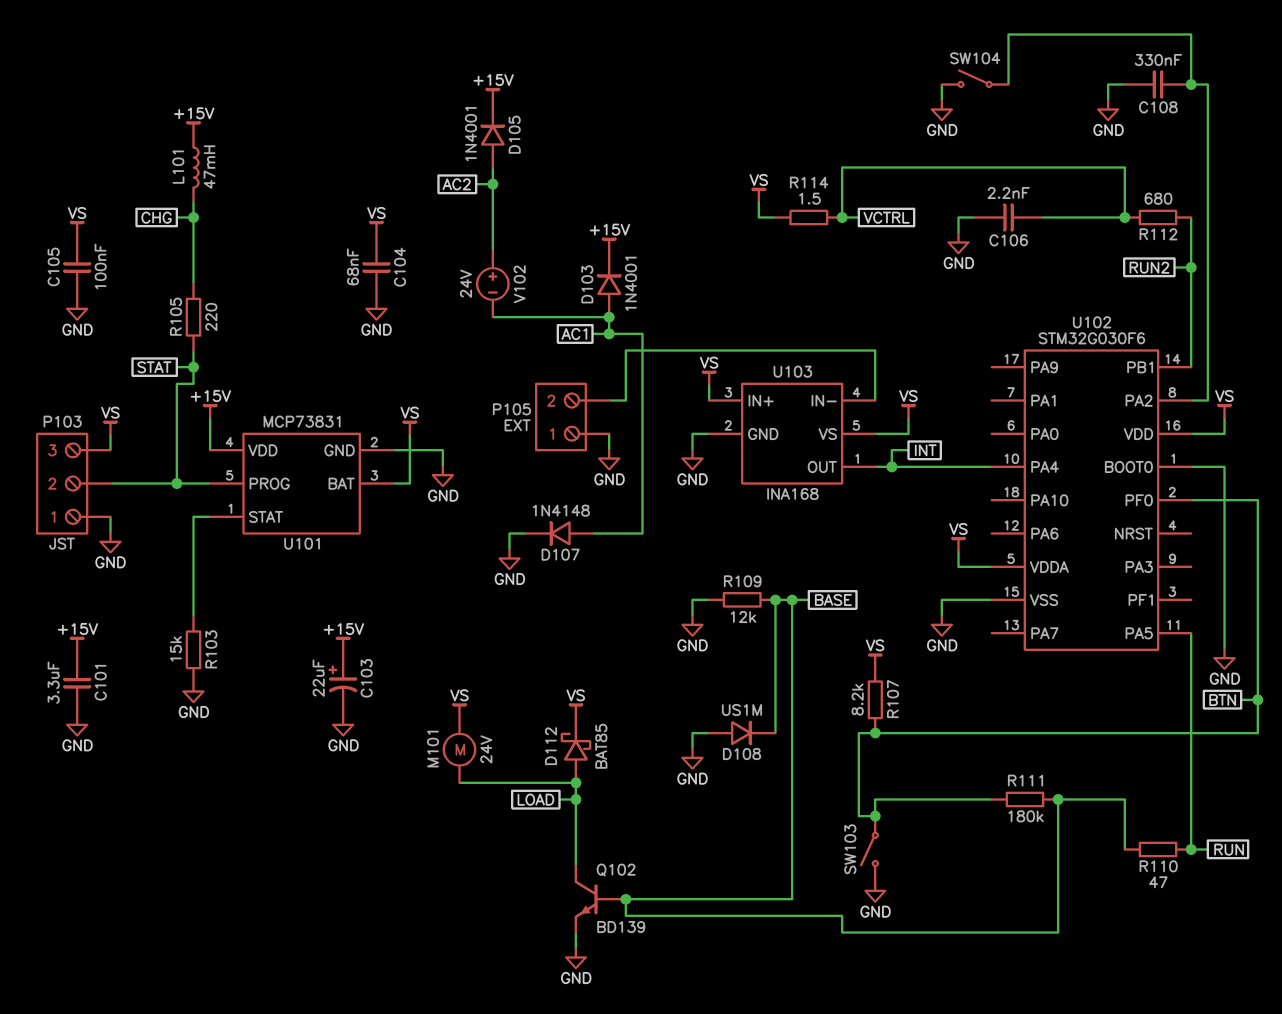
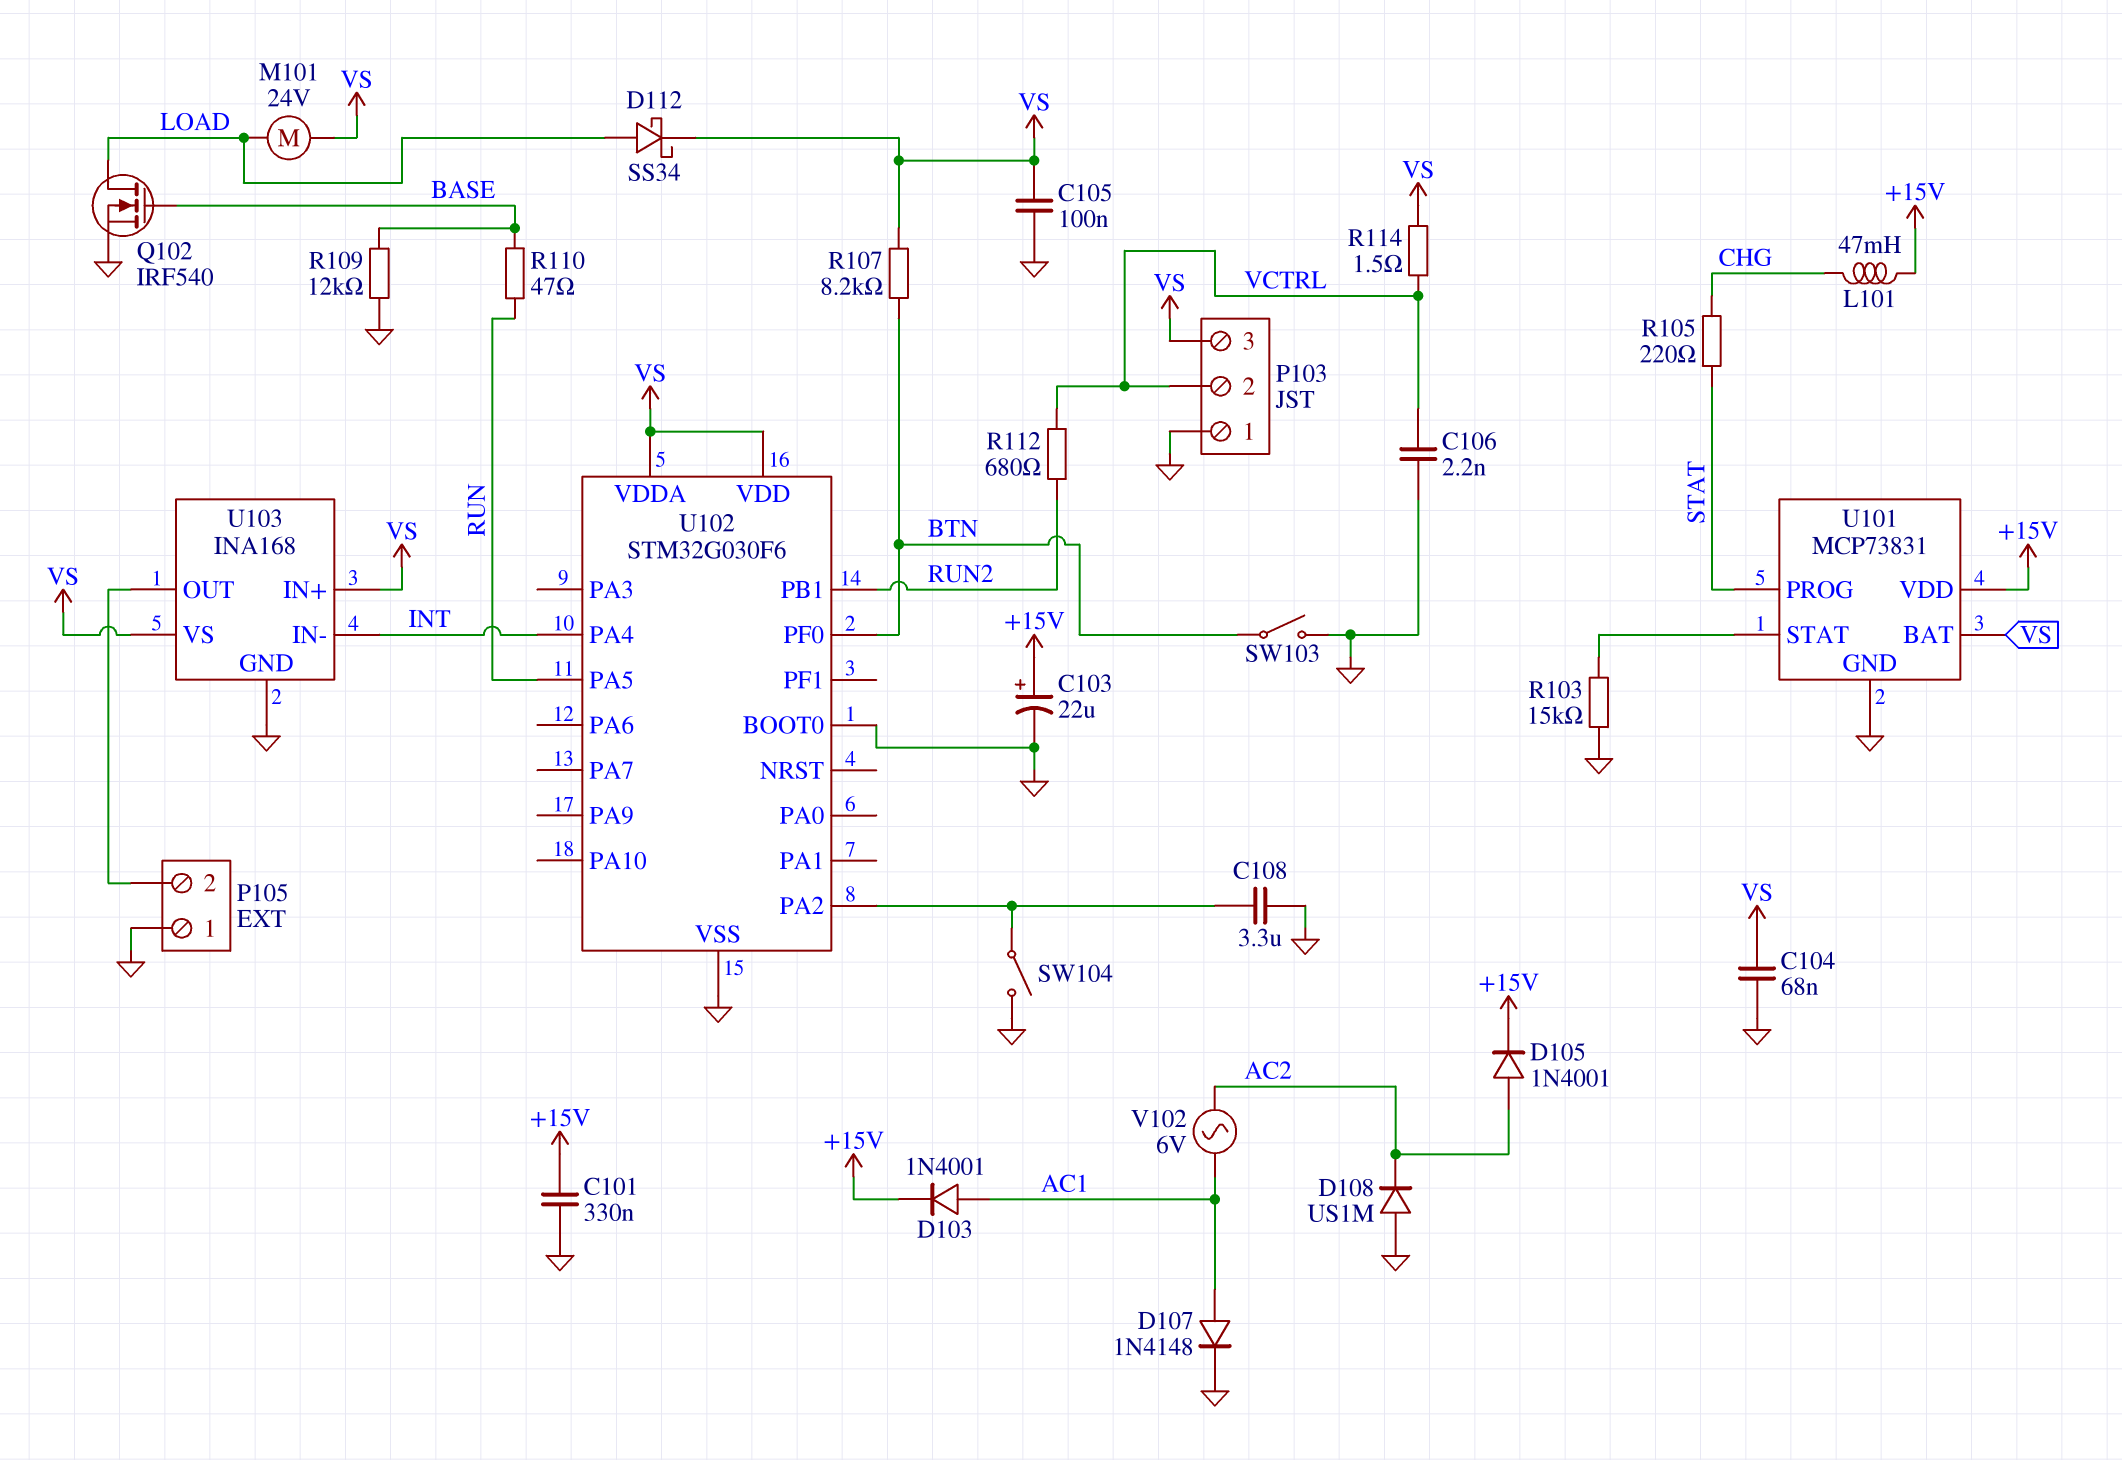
C101: 3.3uF (+15V, GND) -> 330nF (+15V, GND)
C108: 330nF (GND, U102/PA2) -> 3.3uF (GND, U102/PA2)
D108: diode US1M (A GND, K BASE) -> diode US1M (A GND, K AC2)
D112: schottky BAT85 (A LOAD, K VS) -> schottky SS34 (A LOAD, K VS)
P103 pin 2: STAT -> VCTRL
Q102: NPN BD139 (B BASE, C LOAD, E GND) -> NMOS IRF540 (G BASE, D LOAD, S GND)
R111: 180k (BASE, BTN) -> none
U103 pin IN-: P105/2 -> INT
U103 pin OUT: INT -> P105/2
V102: 24V (plus AC2, minus AC1) -> AC 6V (AC1, AC2)

